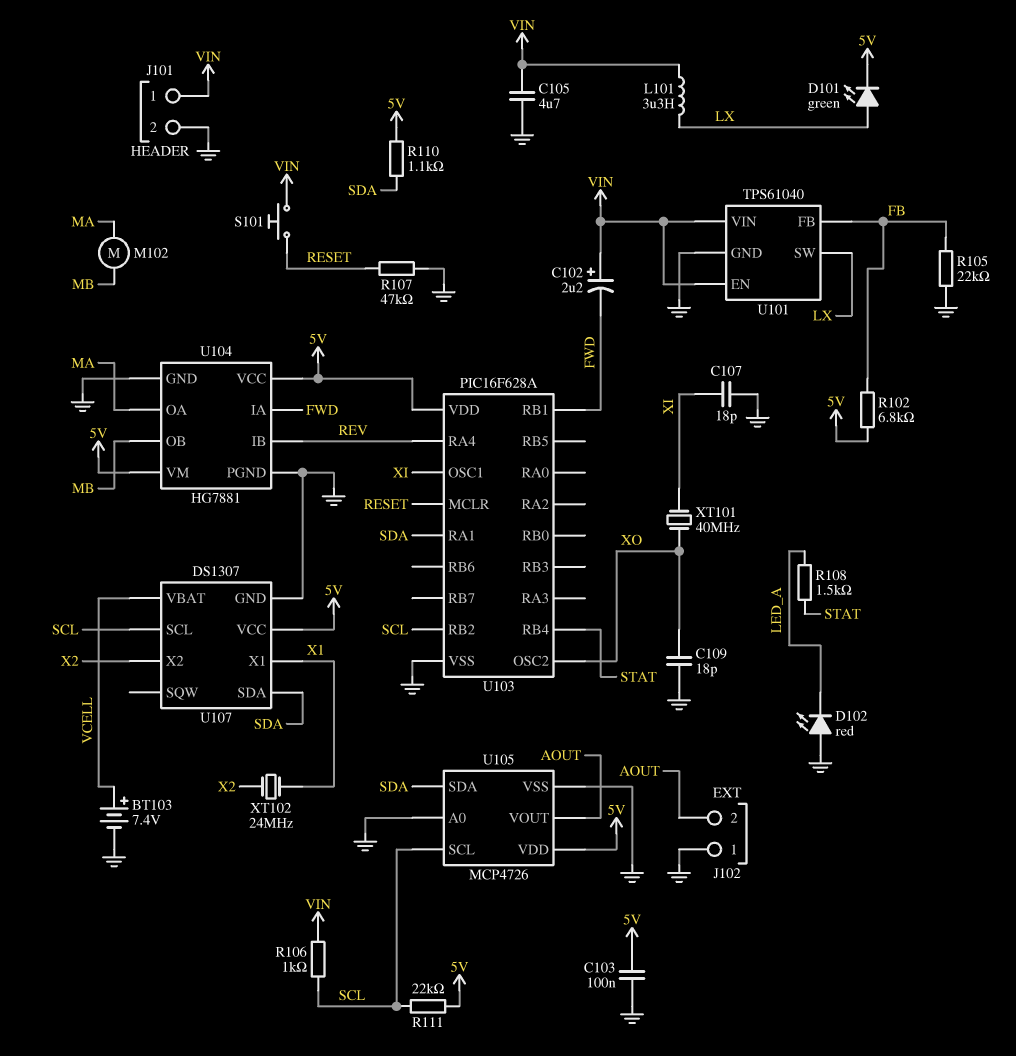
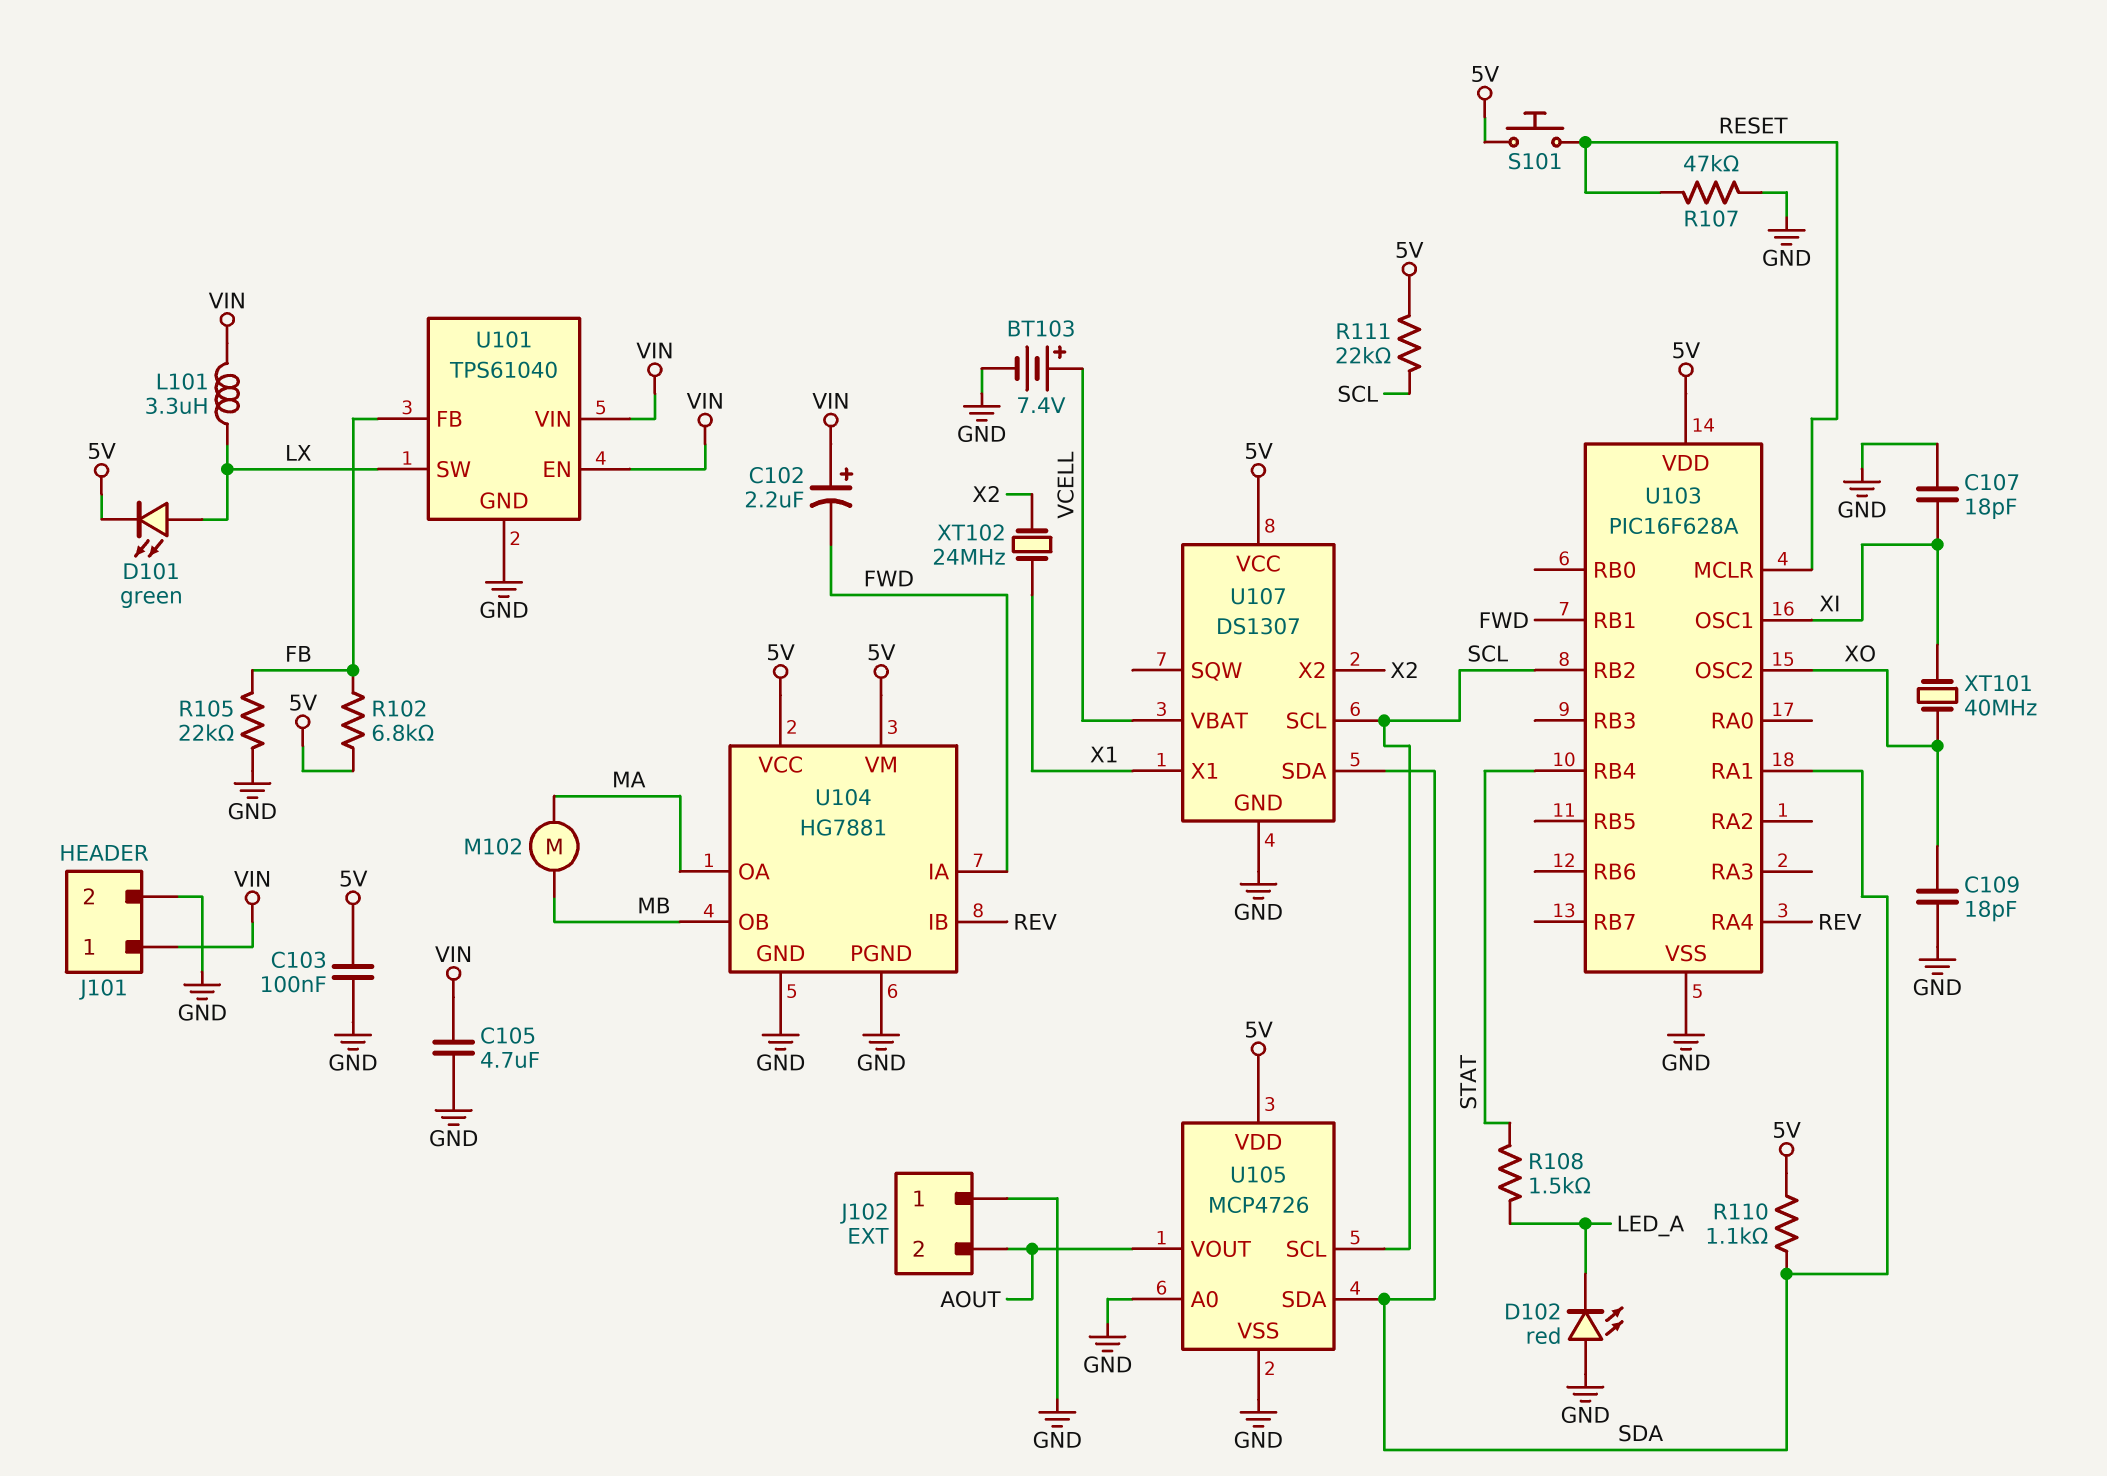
R106: 1k (SCL, VIN) -> none
S101: button (RESET, VIN) -> button (5V, RESET)

